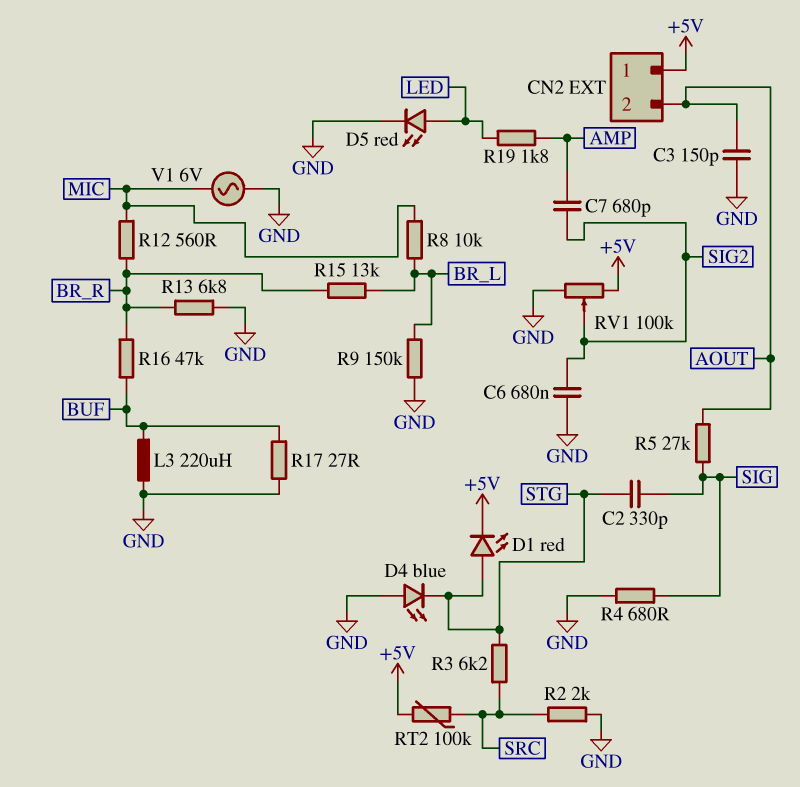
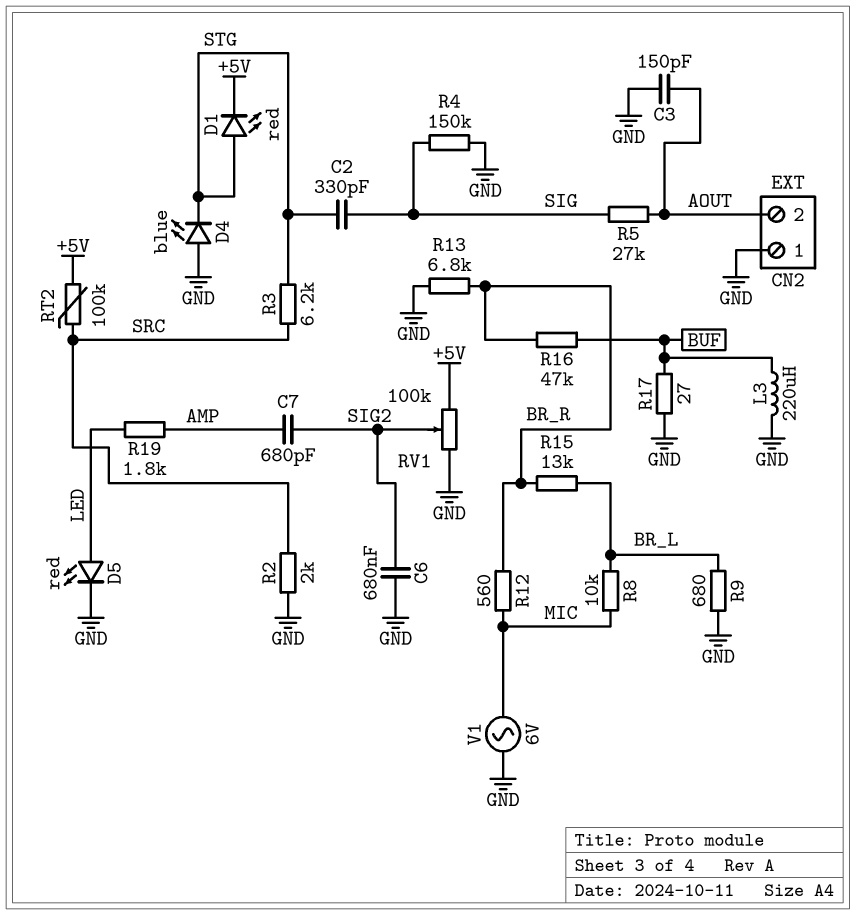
CN2 pin 1: +5V -> GND
R4: 680 (GND, SIG) -> 150k (GND, SIG)
R9: 150k (BR_L, GND) -> 680 (BR_L, GND)

